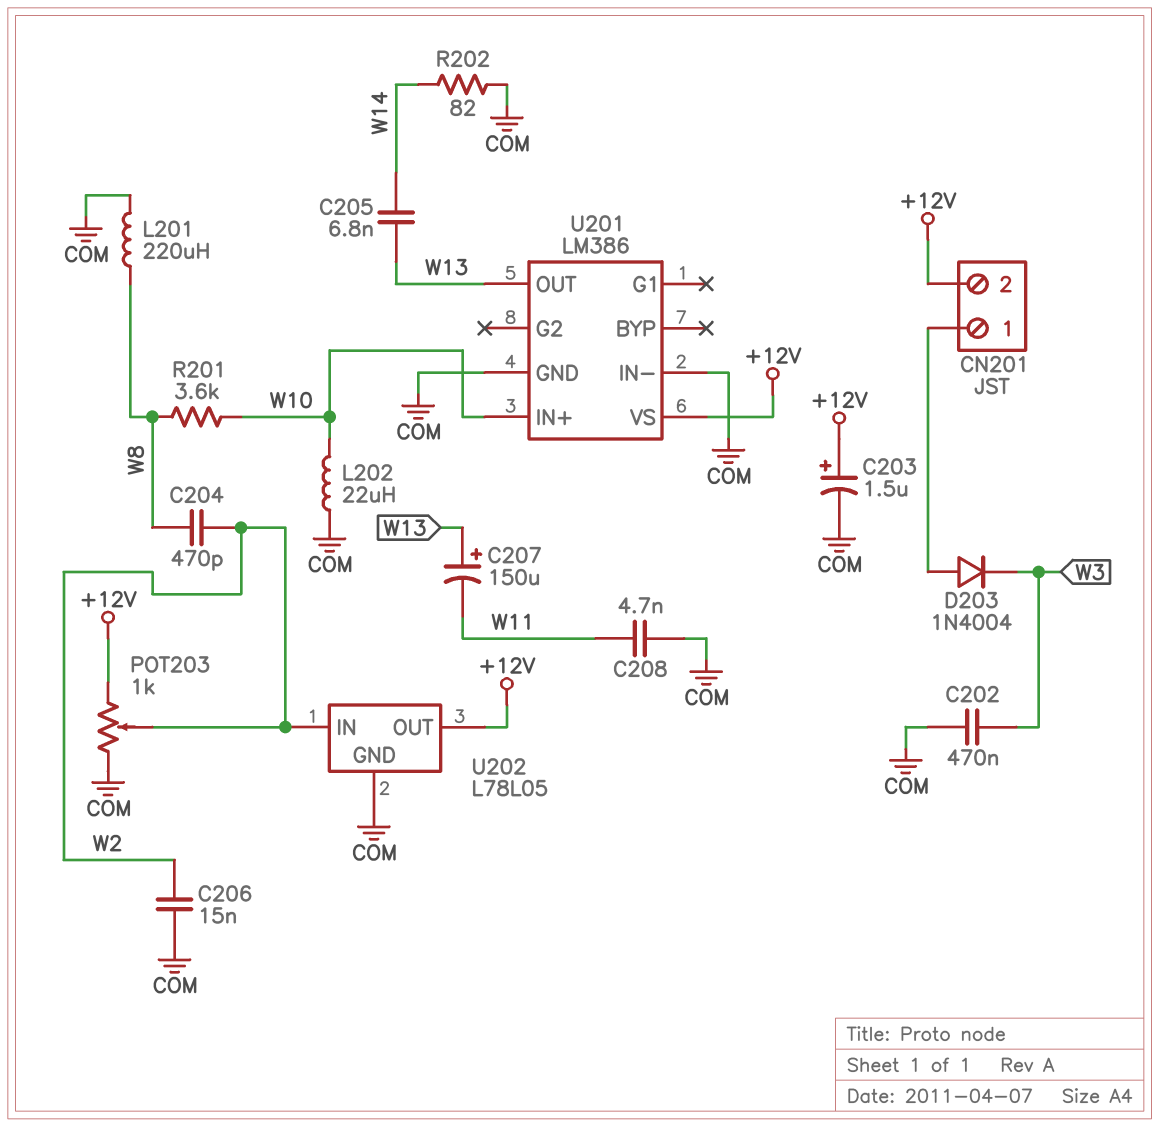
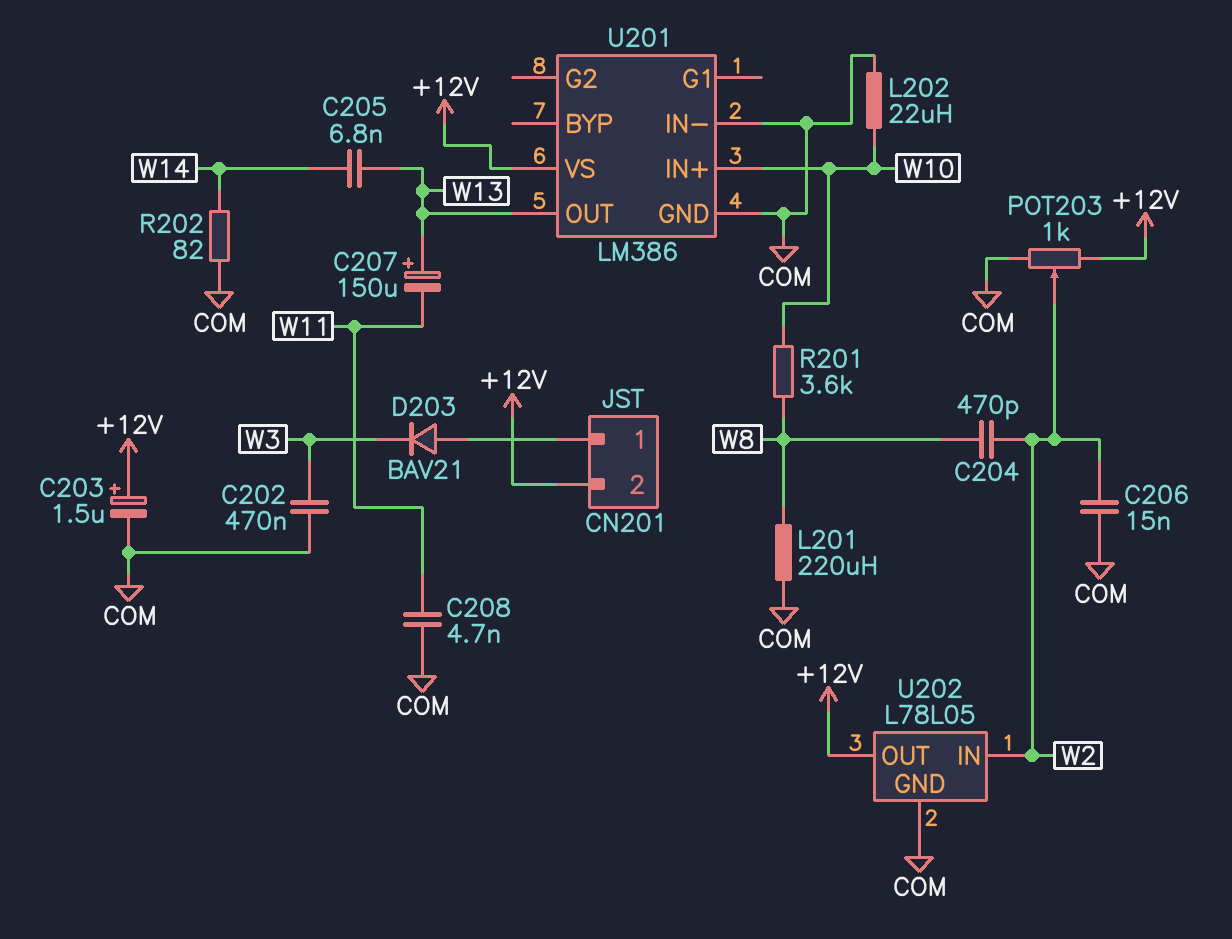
D203: diode 1N4004 (A CN201/1, K W3) -> diode BAV21 (A CN201/1, K W3)

